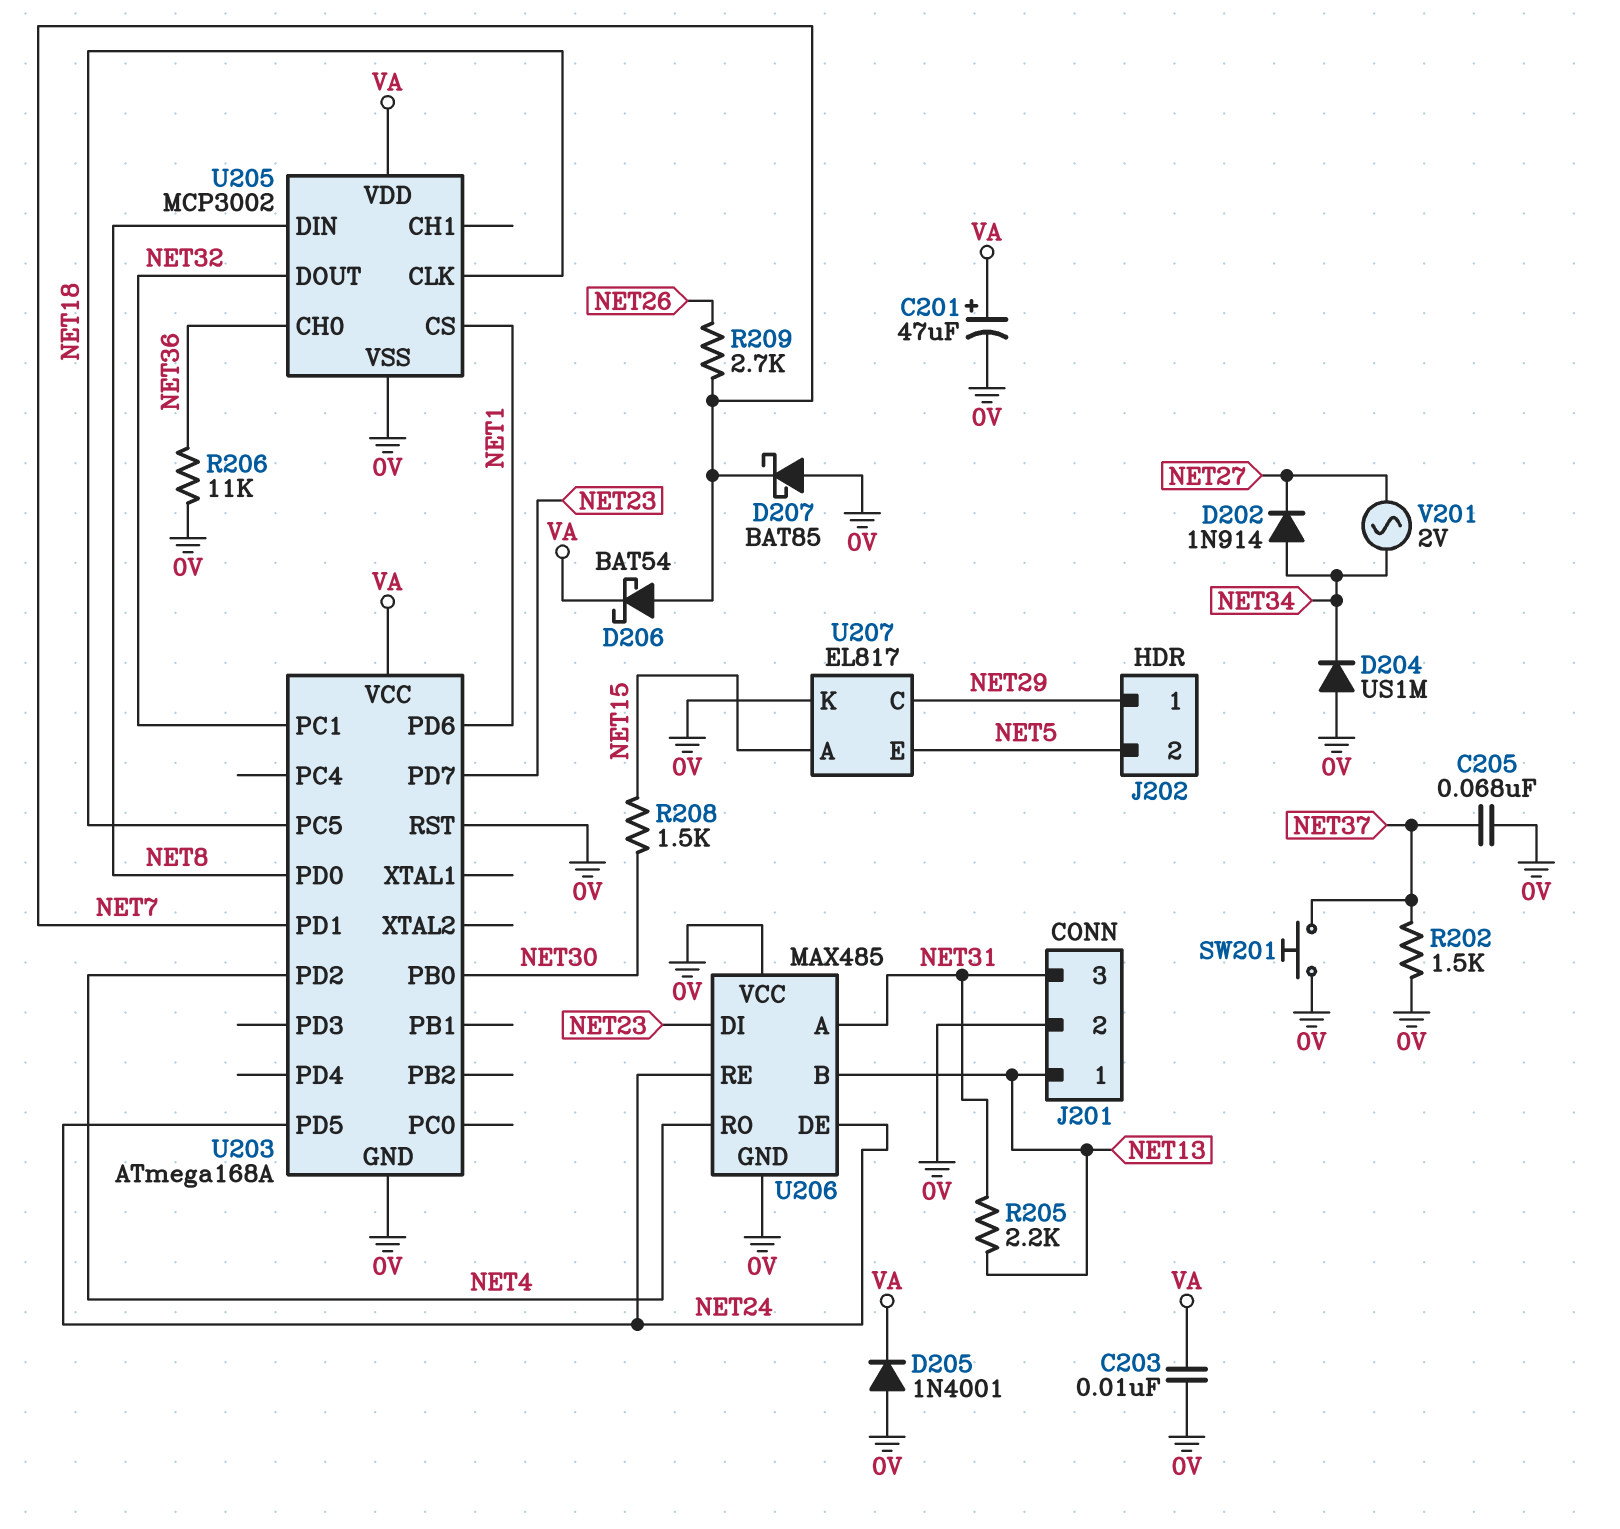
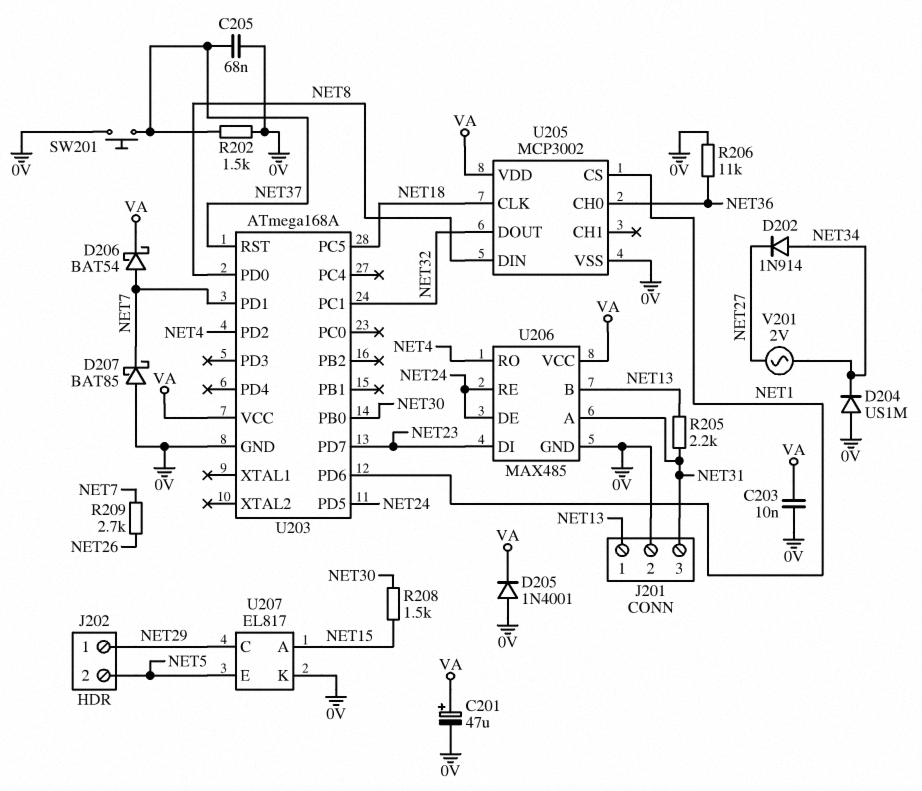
U203 pin RST: 0V -> NET37
U206 pin VCC: 0V -> VA

